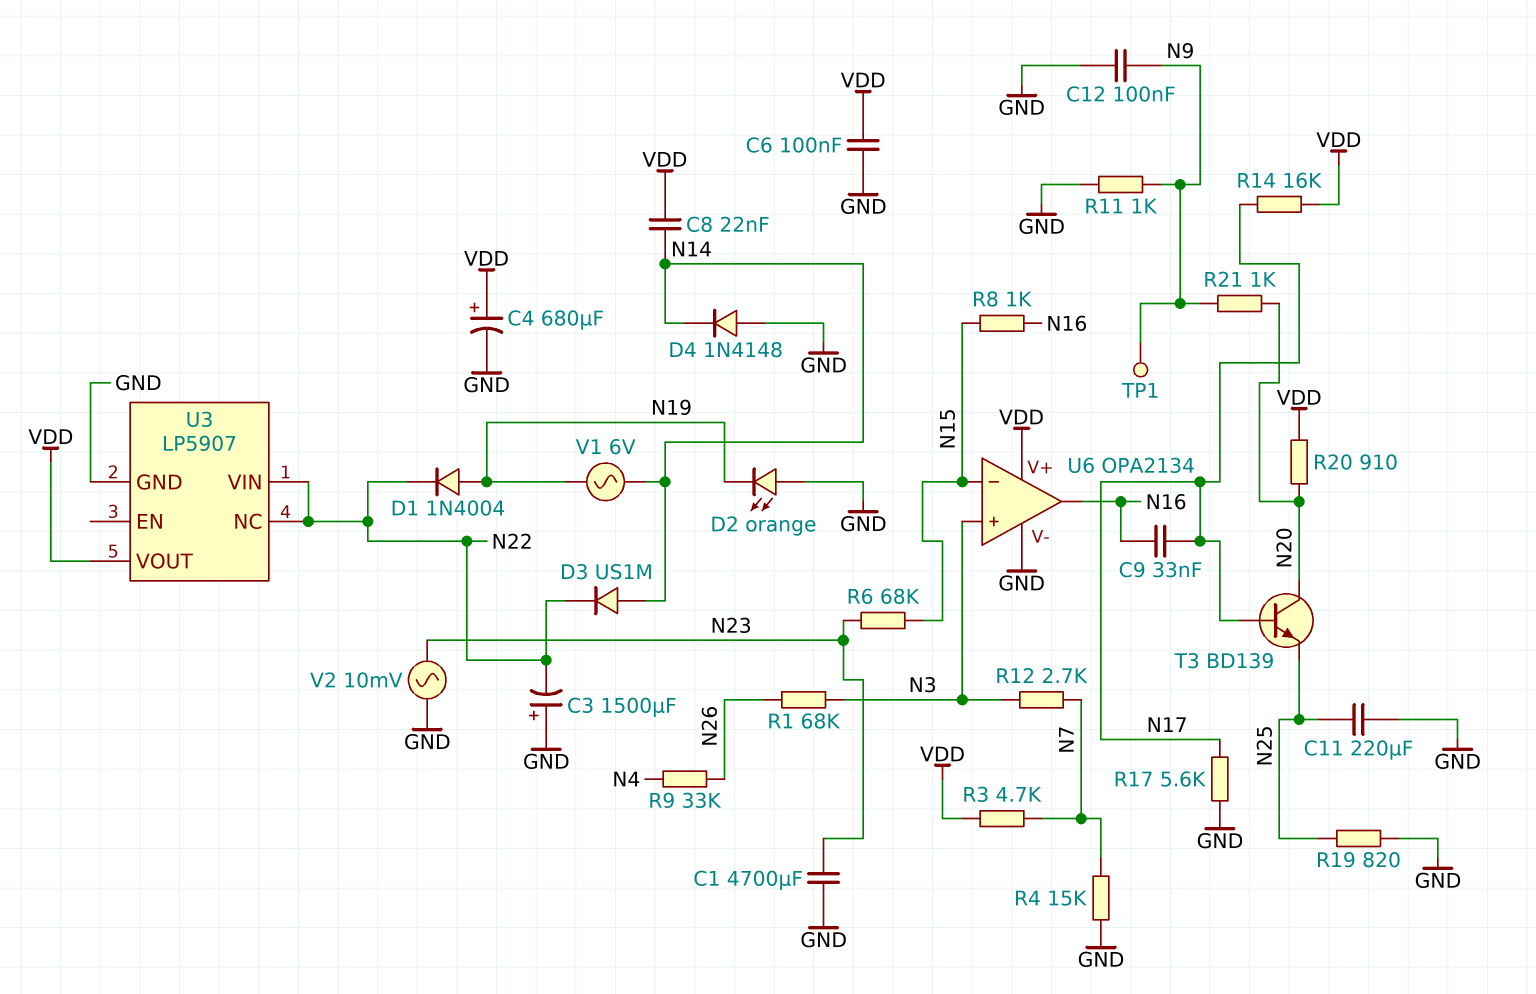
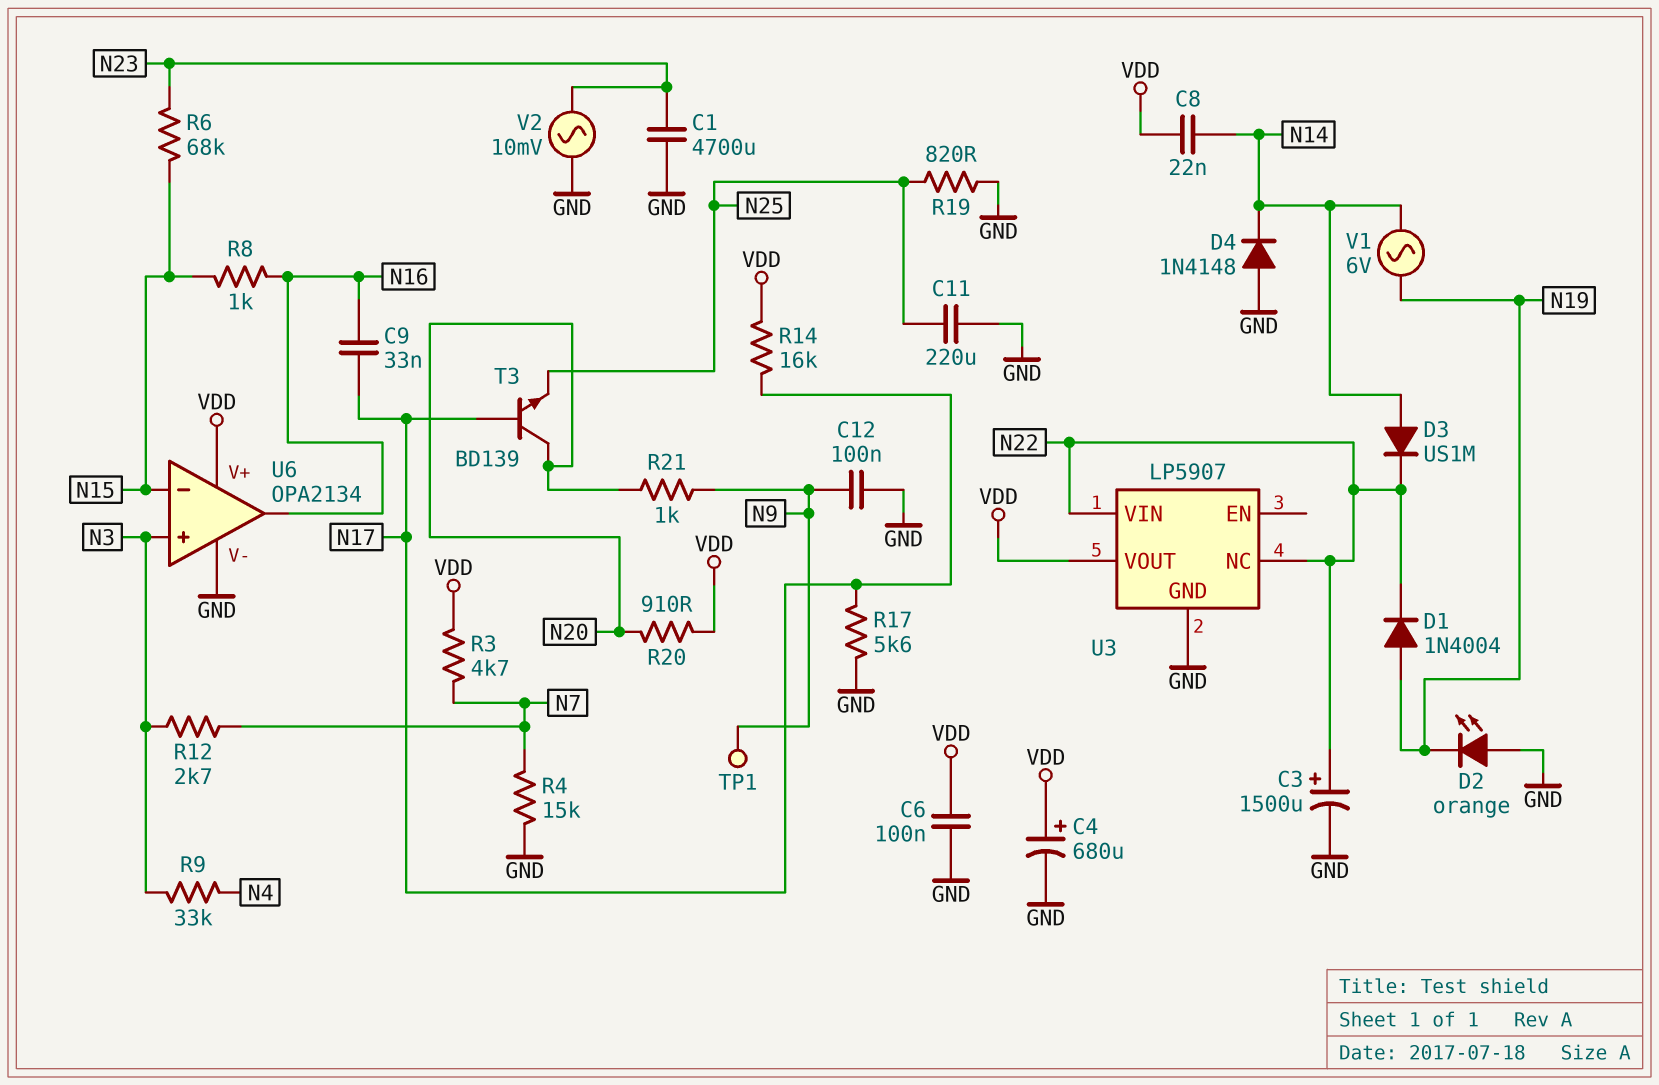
C3: 1500uF (plus GND, minus N22) -> 1500uF (plus N22, minus GND)
R1: 68k (N3, N26) -> none
R9: 33k (N4, N26) -> 33k (N3, N4)
R11: 1k (GND, N9) -> none

